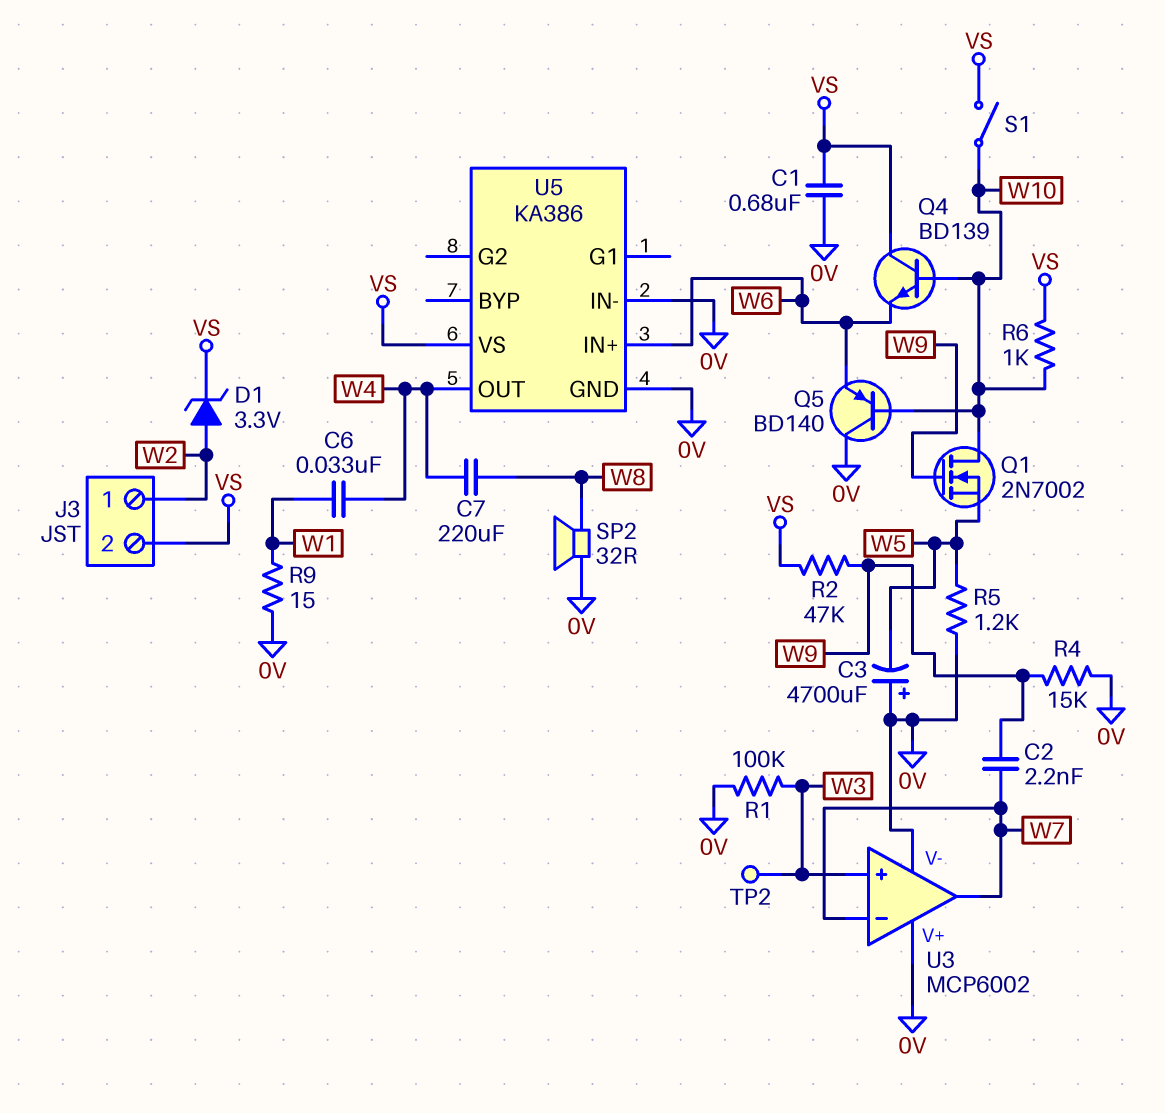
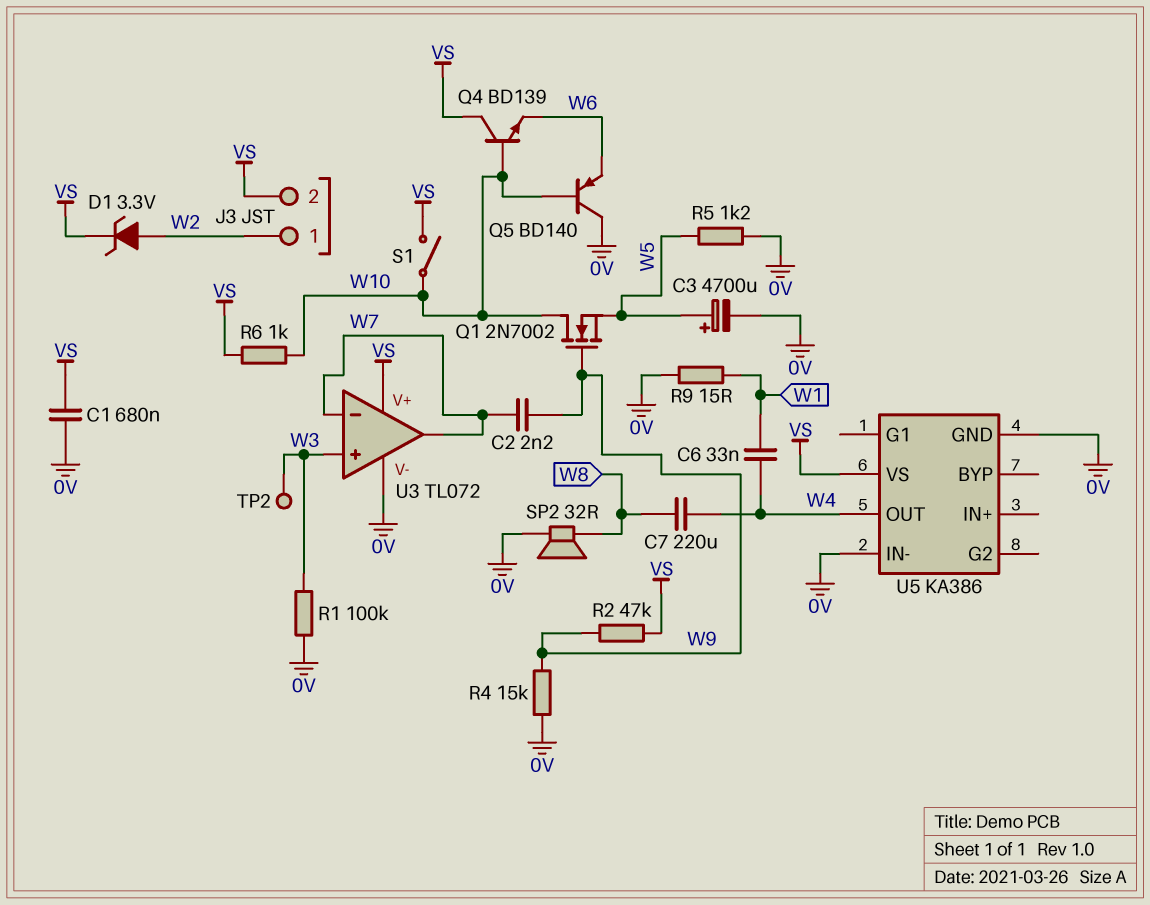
C3: 4700uF (plus 0V, minus W5) -> 4700uF (plus W5, minus 0V)
U3: MCP6002 -> TL072
U3 pin V+: 0V -> VS
U5 pin IN+: W6 -> none

